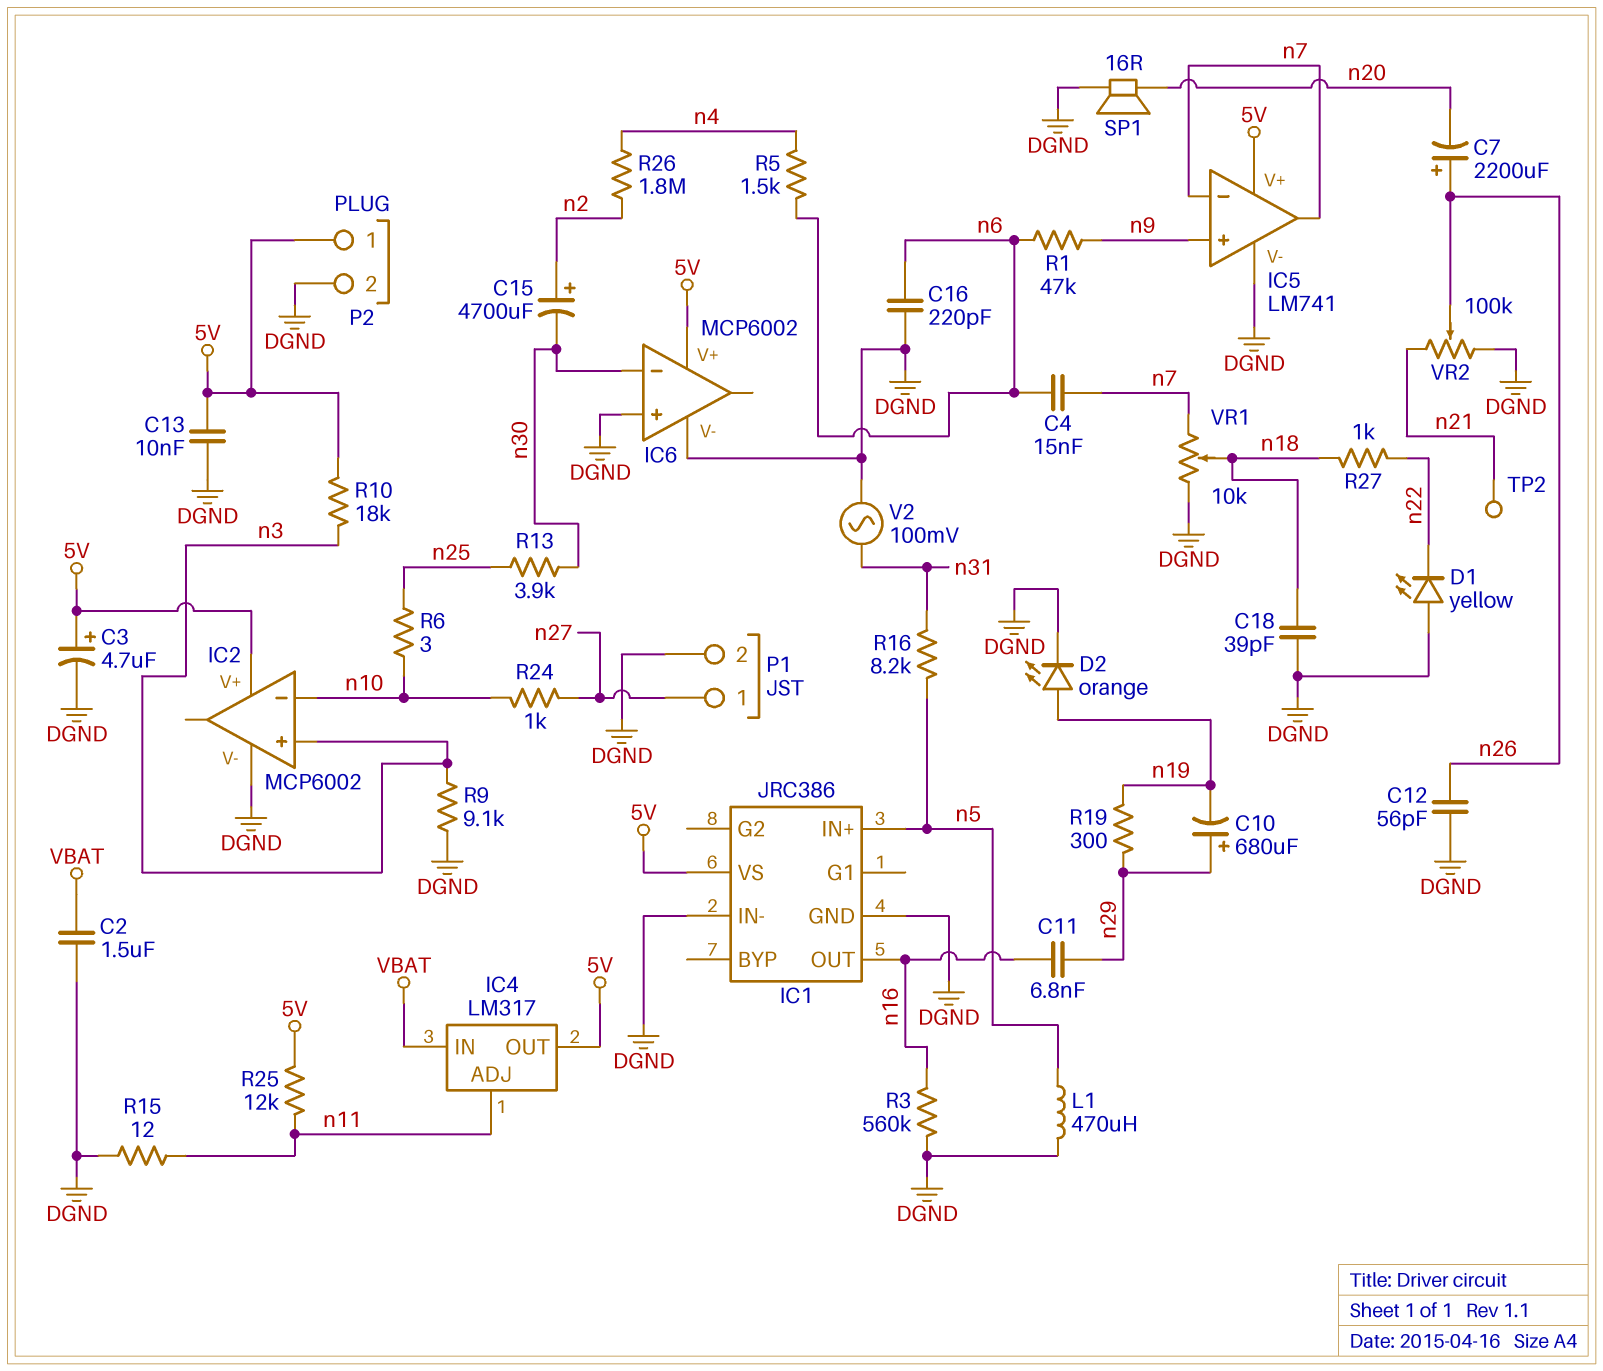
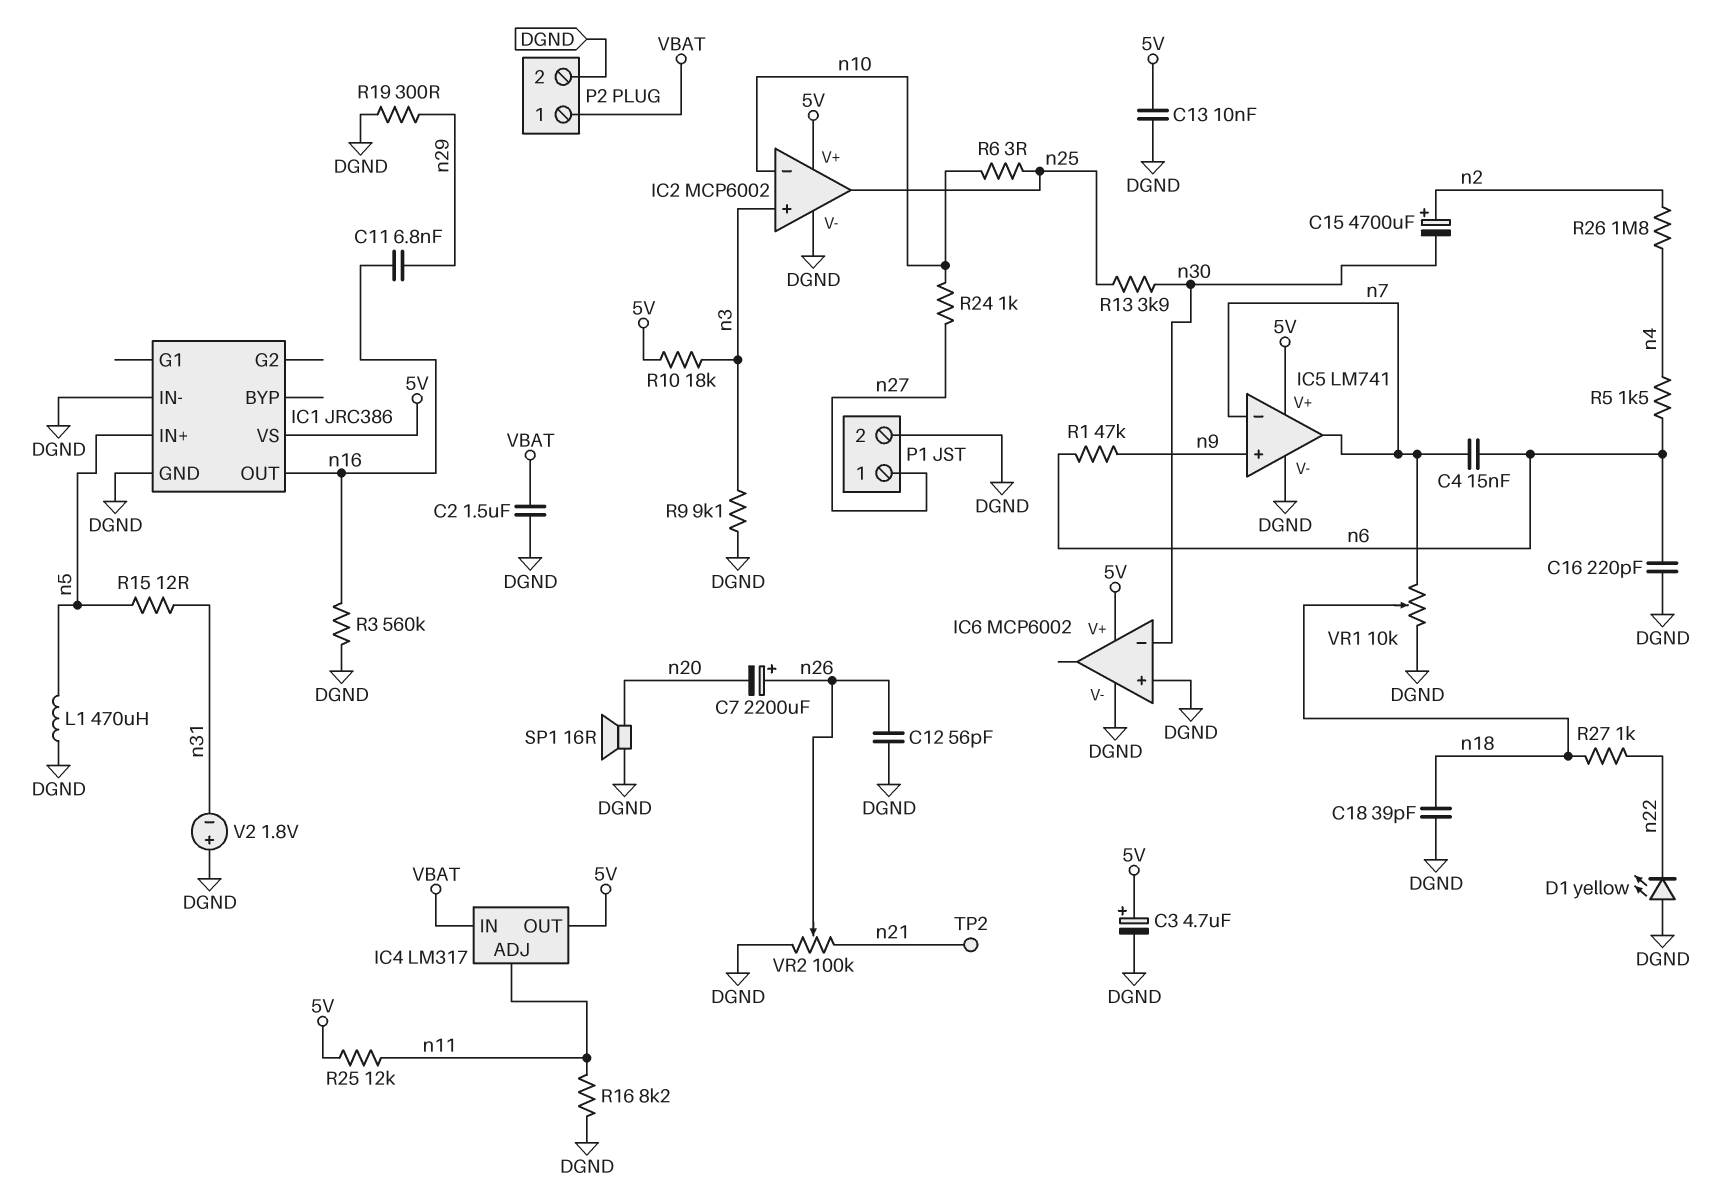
C10: 680uF (plus n29, minus n19) -> none
D2: LED orange (A n19, K DGND) -> none
IC2 pin out: none -> n25
P2 pin 1: 5V -> VBAT
R15: 12 (DGND, n11) -> 12 (n5, n31)
R16: 8.2k (n5, n31) -> 8.2k (DGND, n11)
R19: 300 (n19, n29) -> 300 (DGND, n29)
V2: AC 100mV (DGND, n31) -> 1.8V (plus DGND, minus n31)

